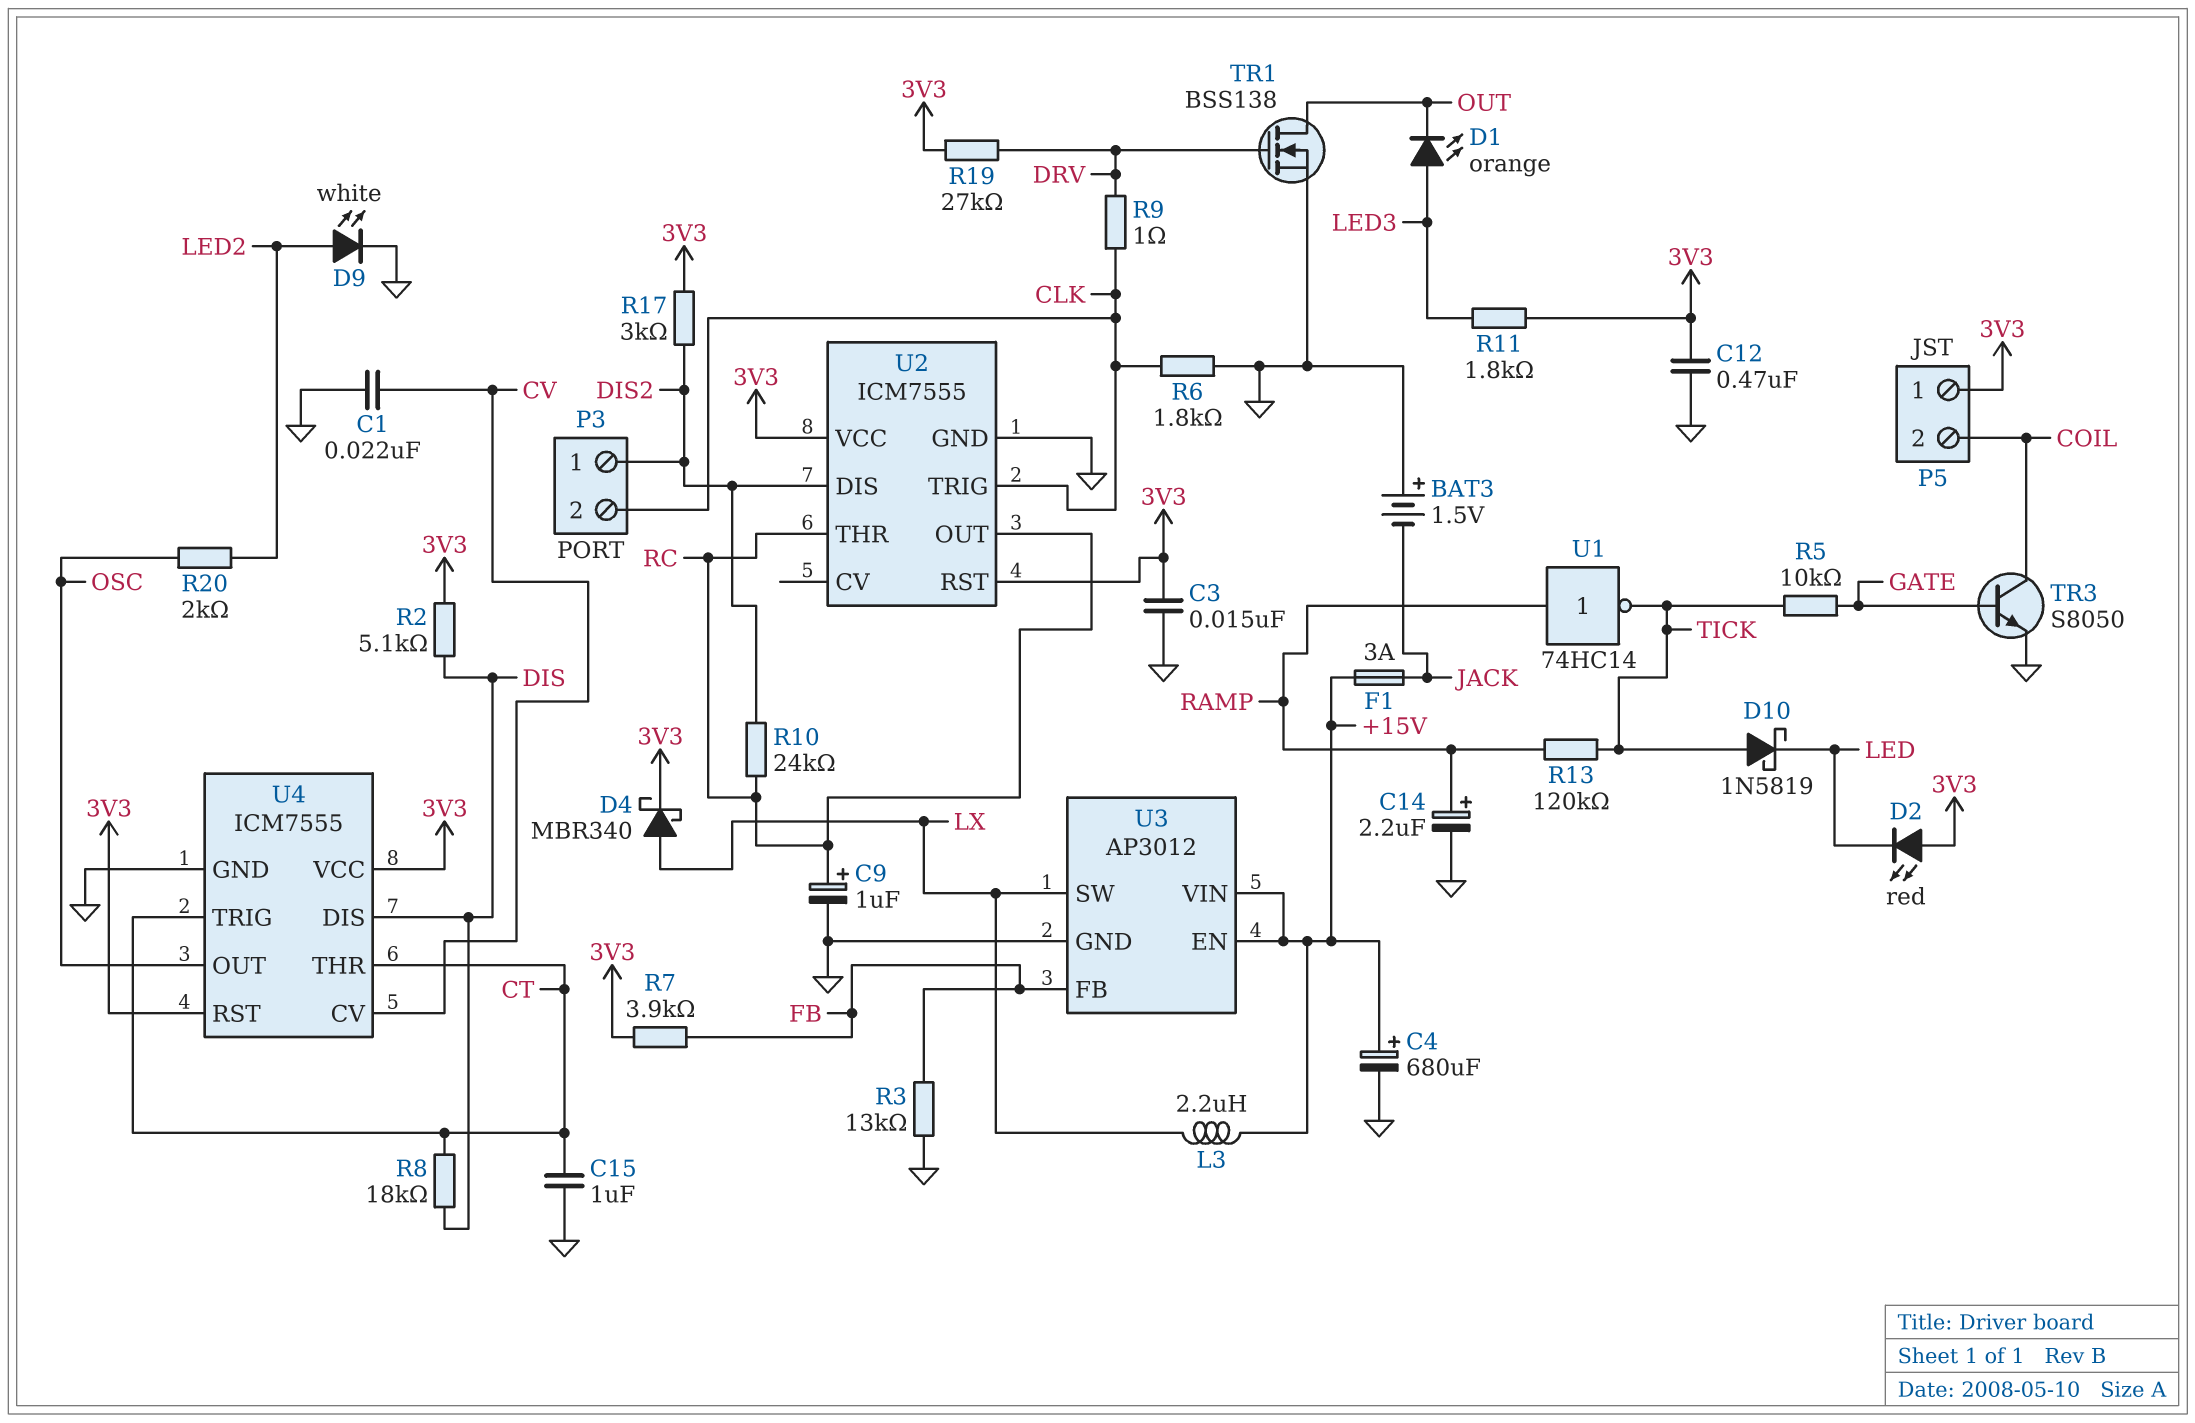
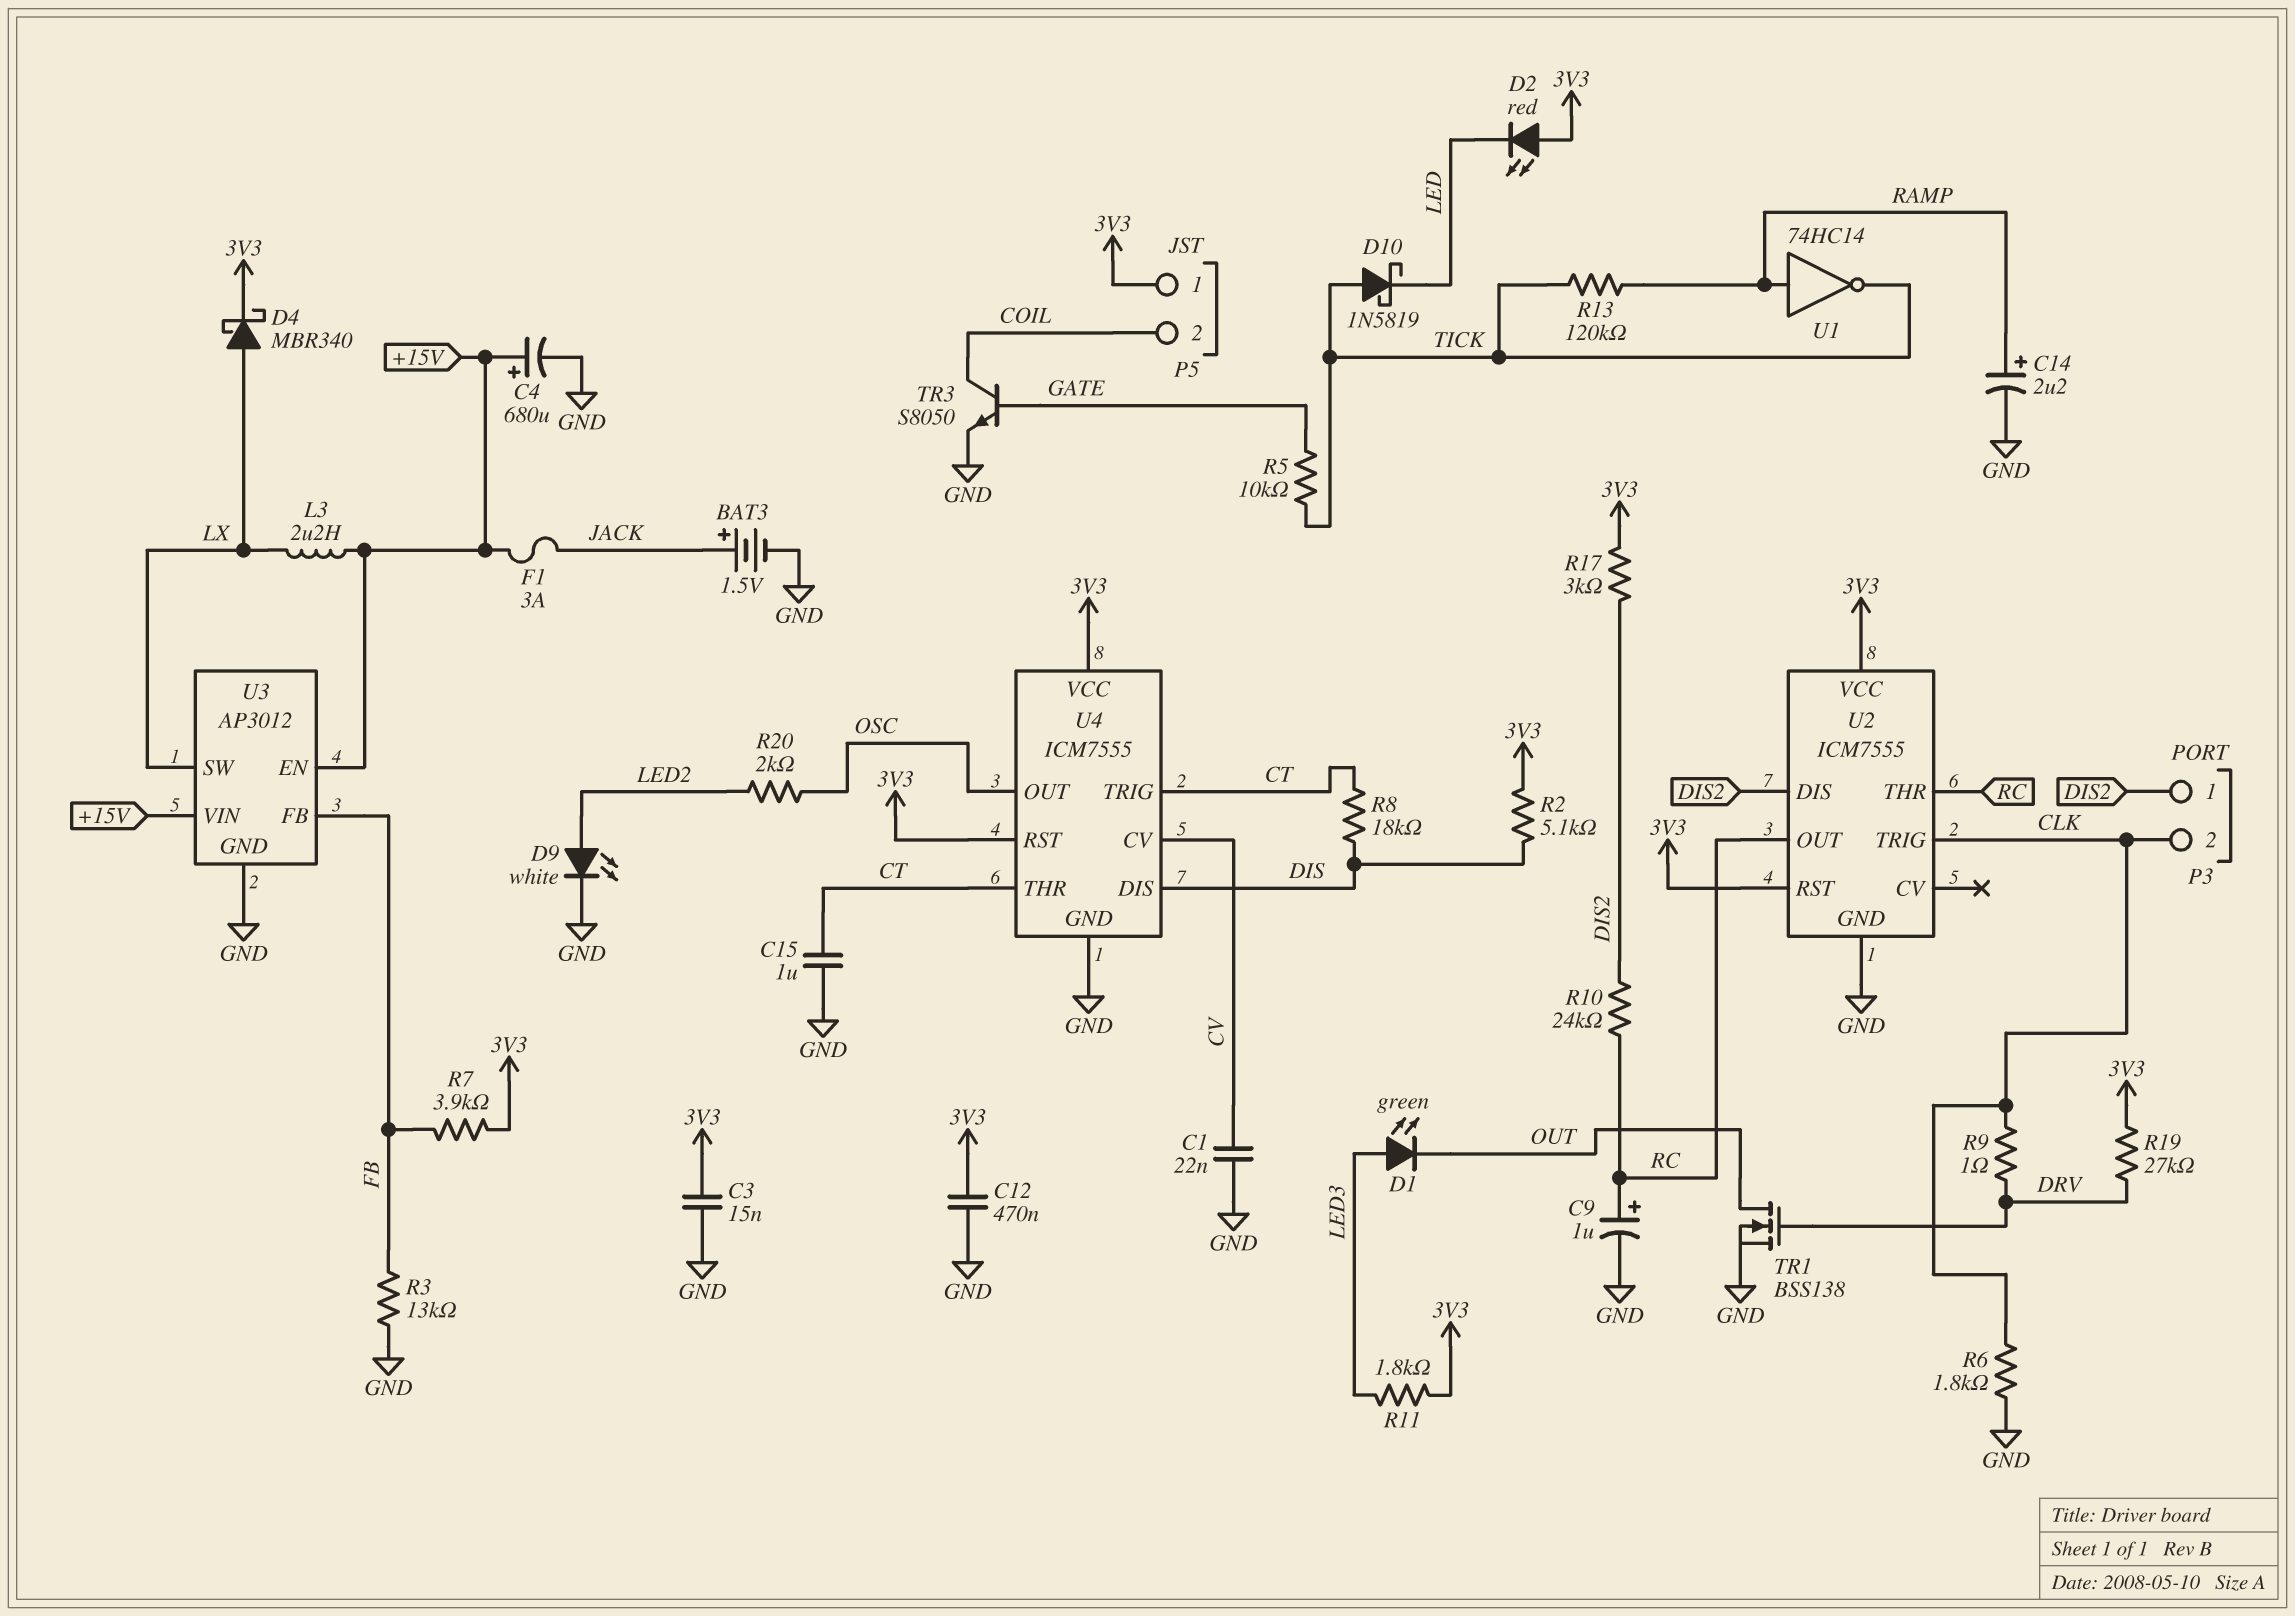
BAT3: 1.5V (plus GND, minus JACK) -> 1.5V (plus JACK, minus GND)
D1: LED orange (A LED3, K OUT) -> LED green (A LED3, K OUT)

